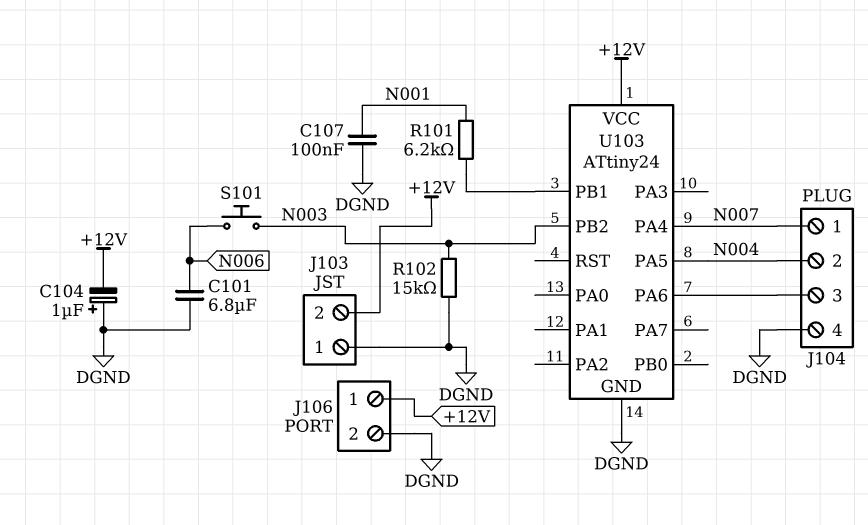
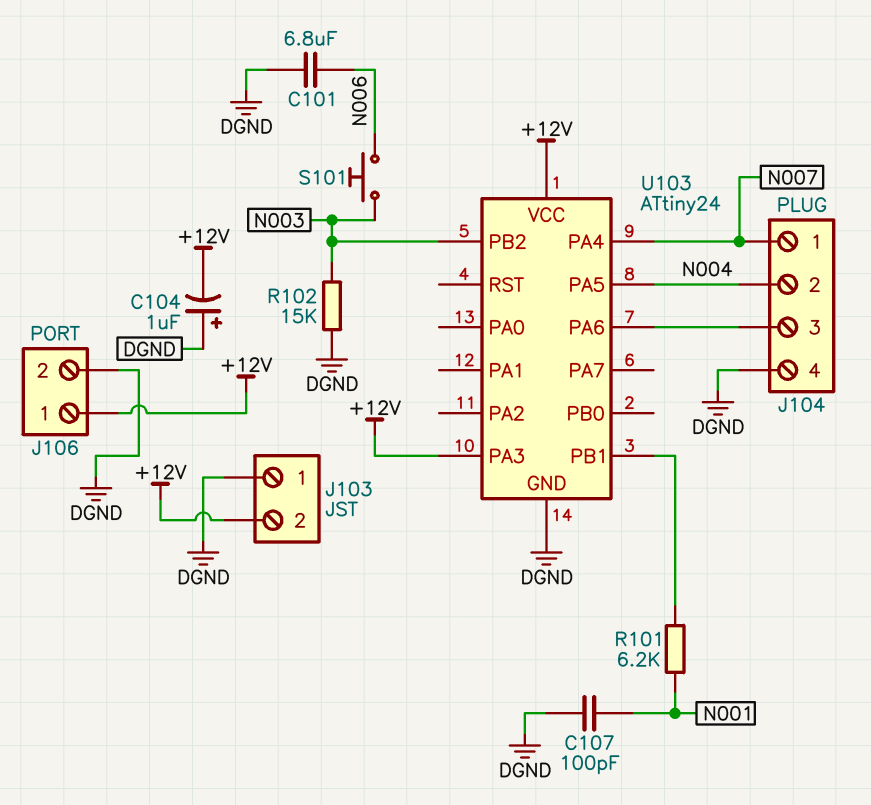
C107: 100nF (DGND, N001) -> 100pF (DGND, N001)
U103 pin PA3: none -> +12V

